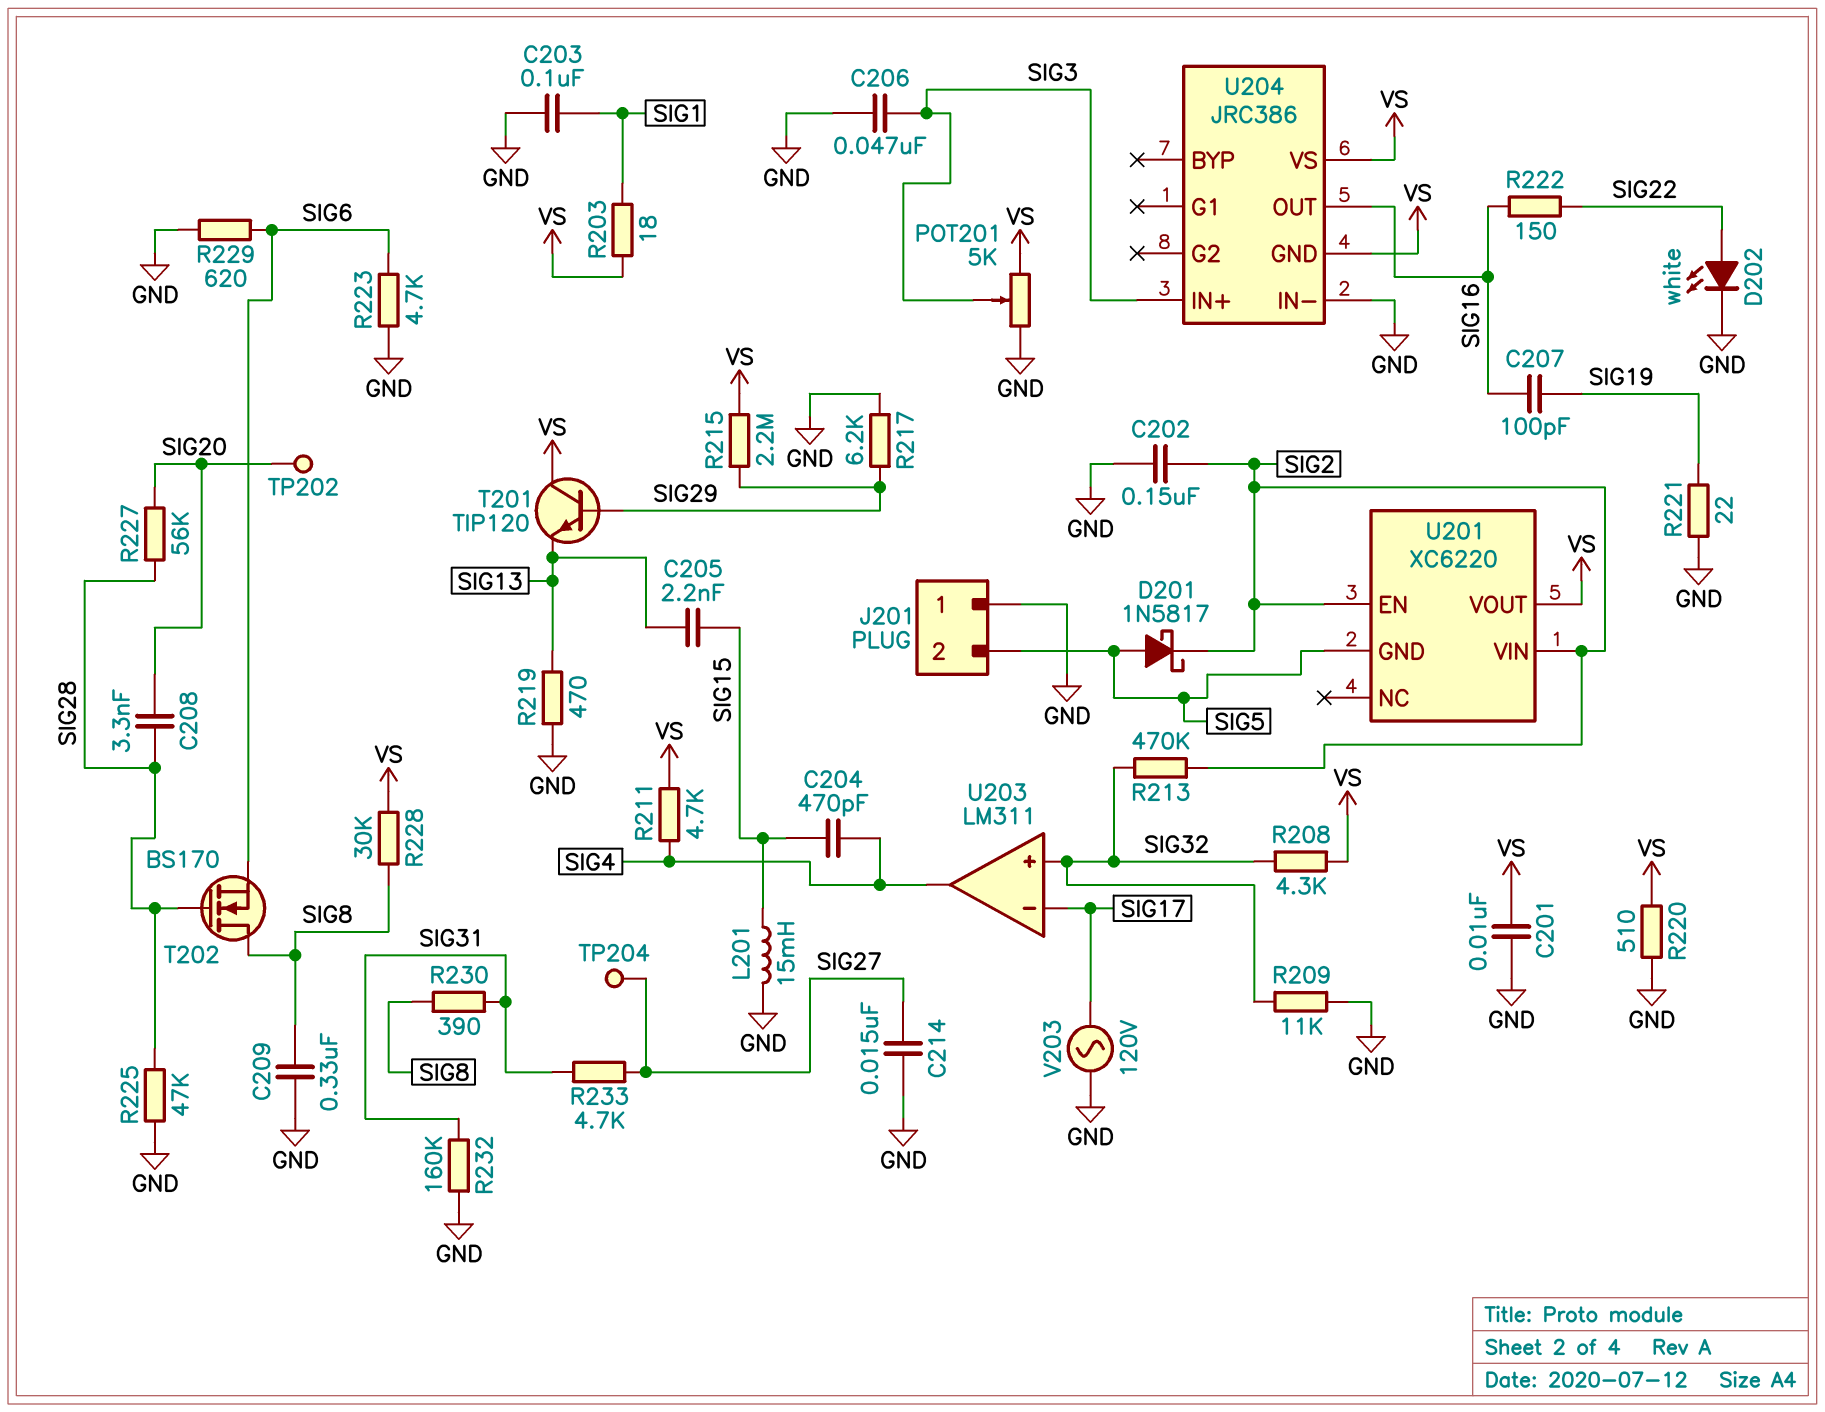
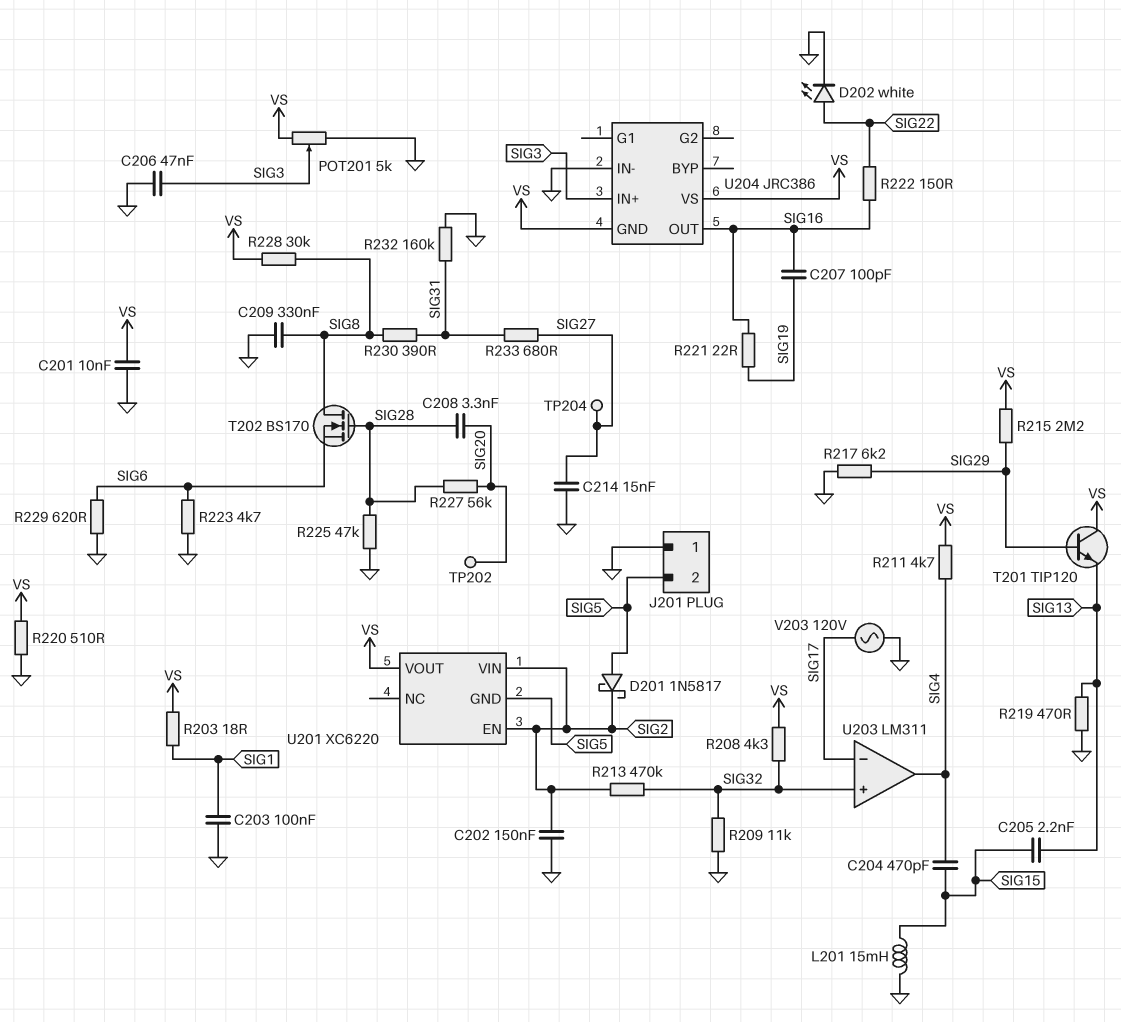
R221: 22 (GND, SIG19) -> 22 (SIG16, SIG19)
R233: 4.7k (SIG27, SIG31) -> 680 (SIG27, SIG31)

